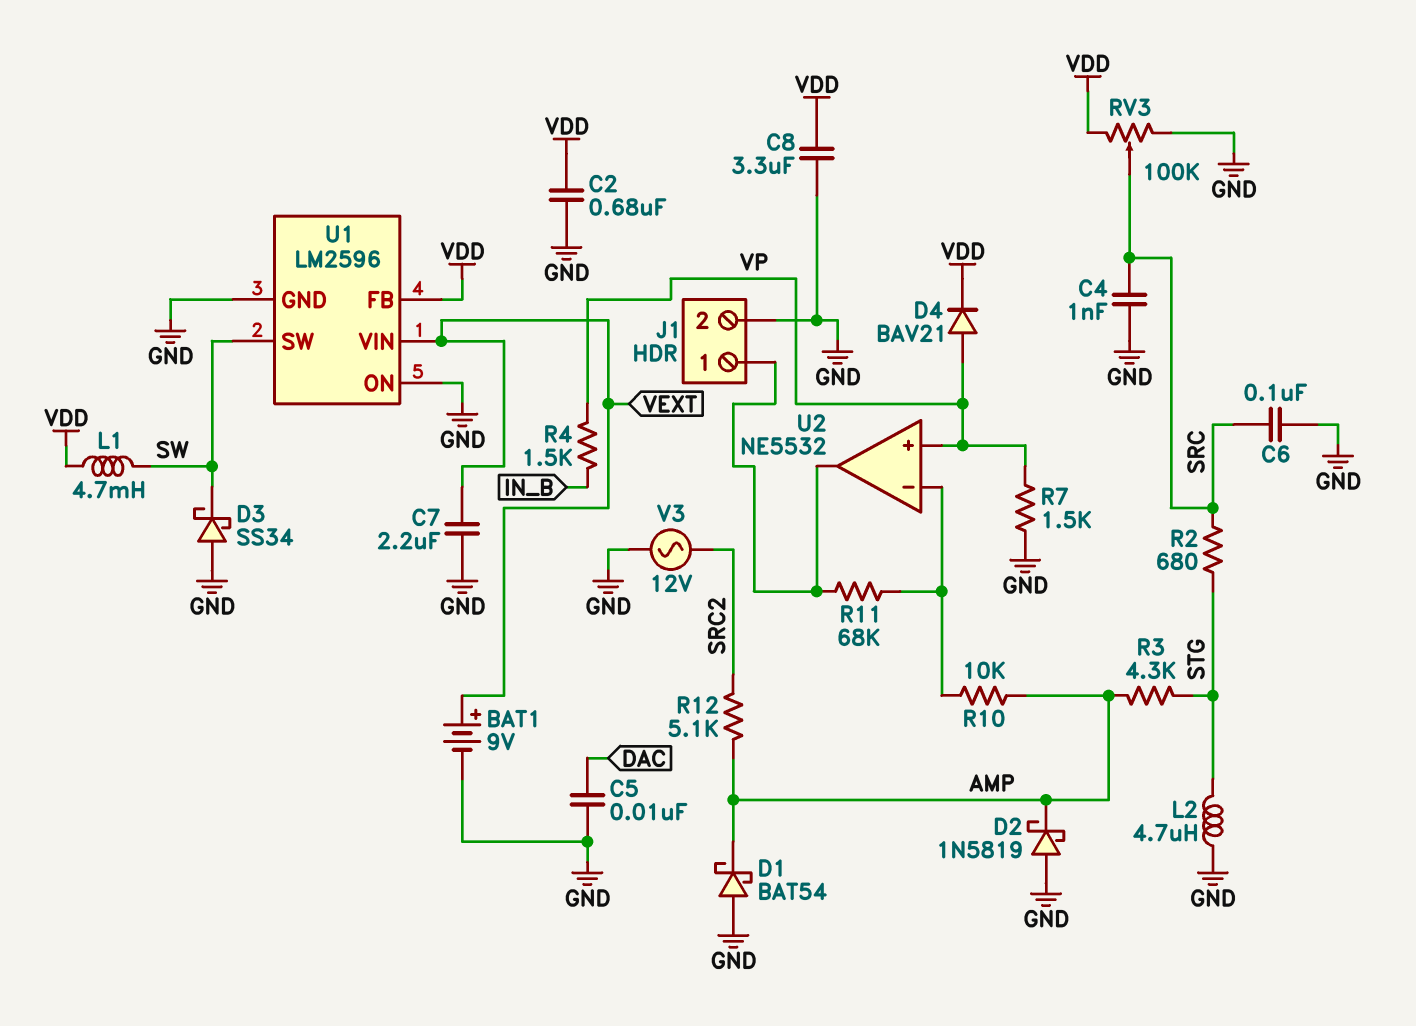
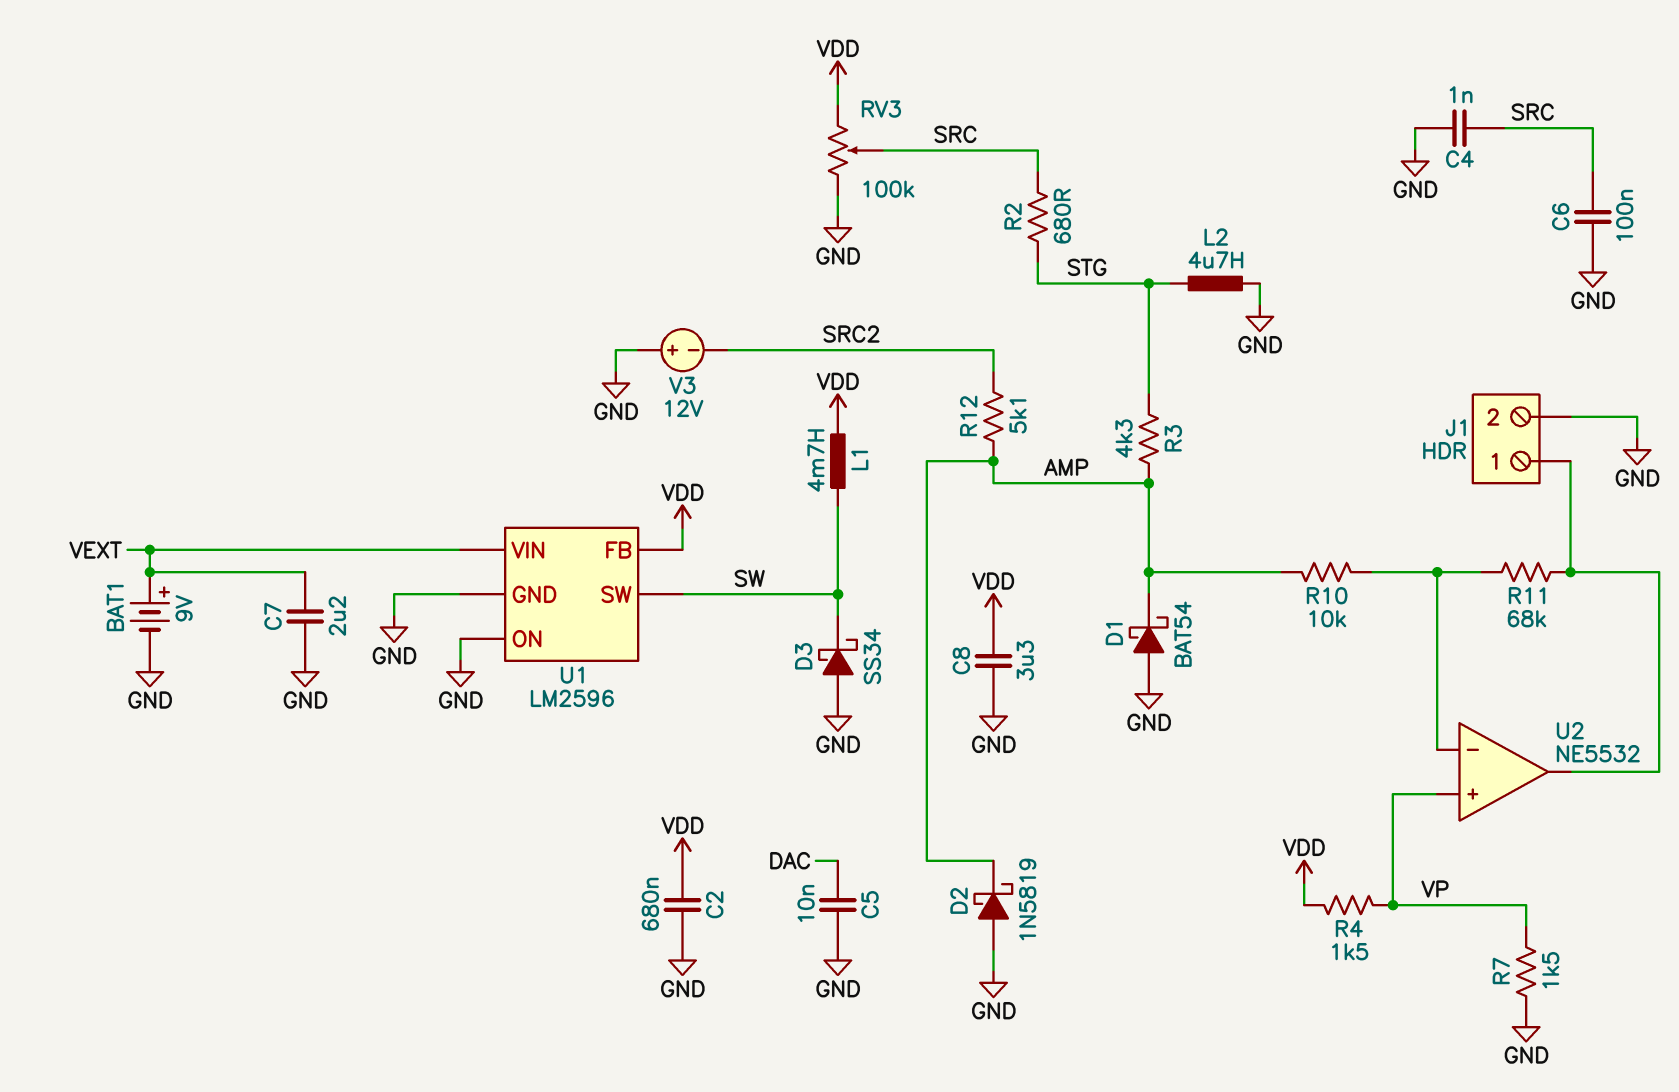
D4: diode BAV21 (A VP, K VDD) -> none
R4: 1.5k (IN_B, VP) -> 1.5k (VDD, VP)
V3: AC 12V (GND, SRC2) -> 12V (plus GND, minus SRC2)

